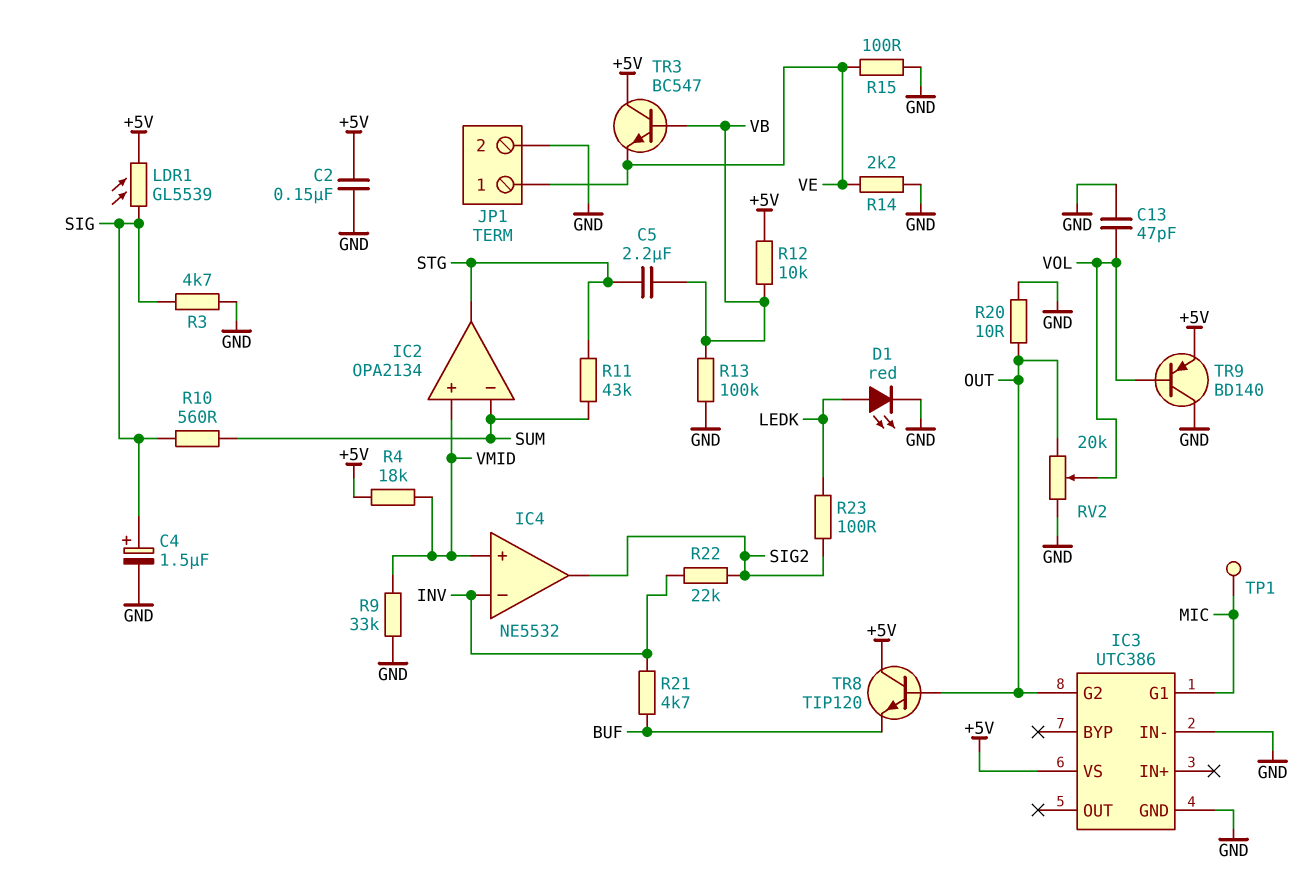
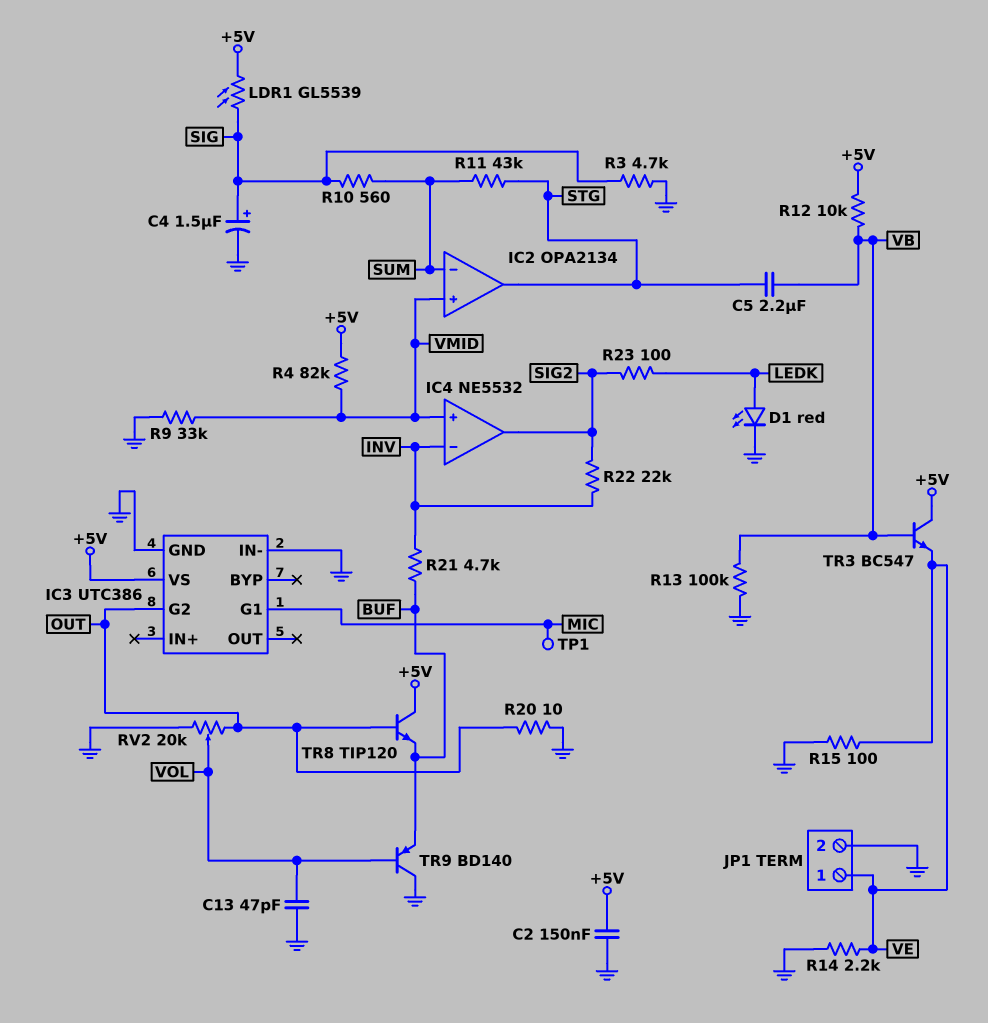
R4: 18k (+5V, VMID) -> 82k (+5V, VMID)
TR9: PNP BD140 (B VOL, C GND, E +5V) -> PNP BD140 (B VOL, C GND, E BUF)

